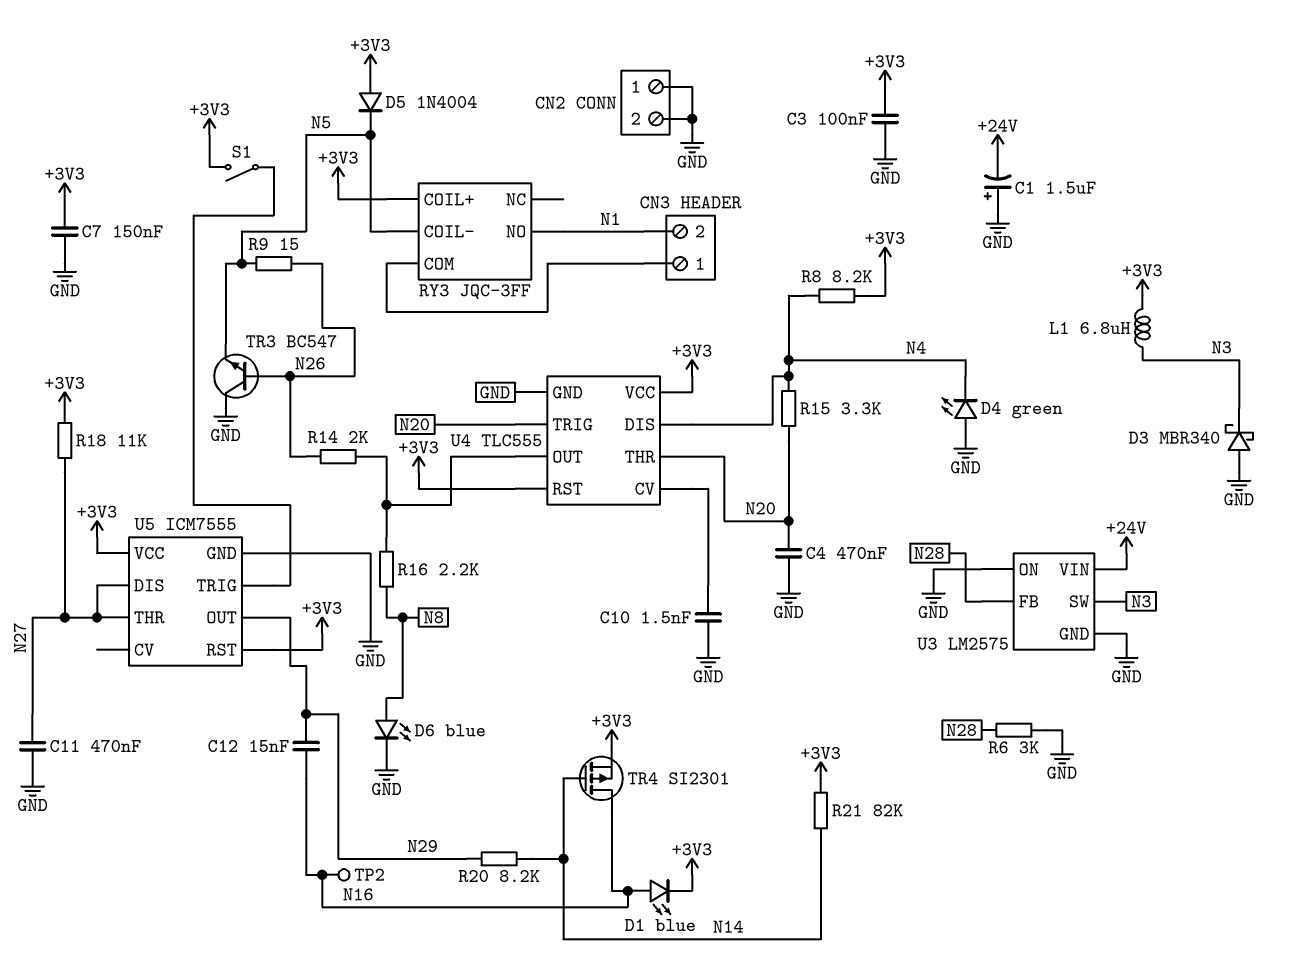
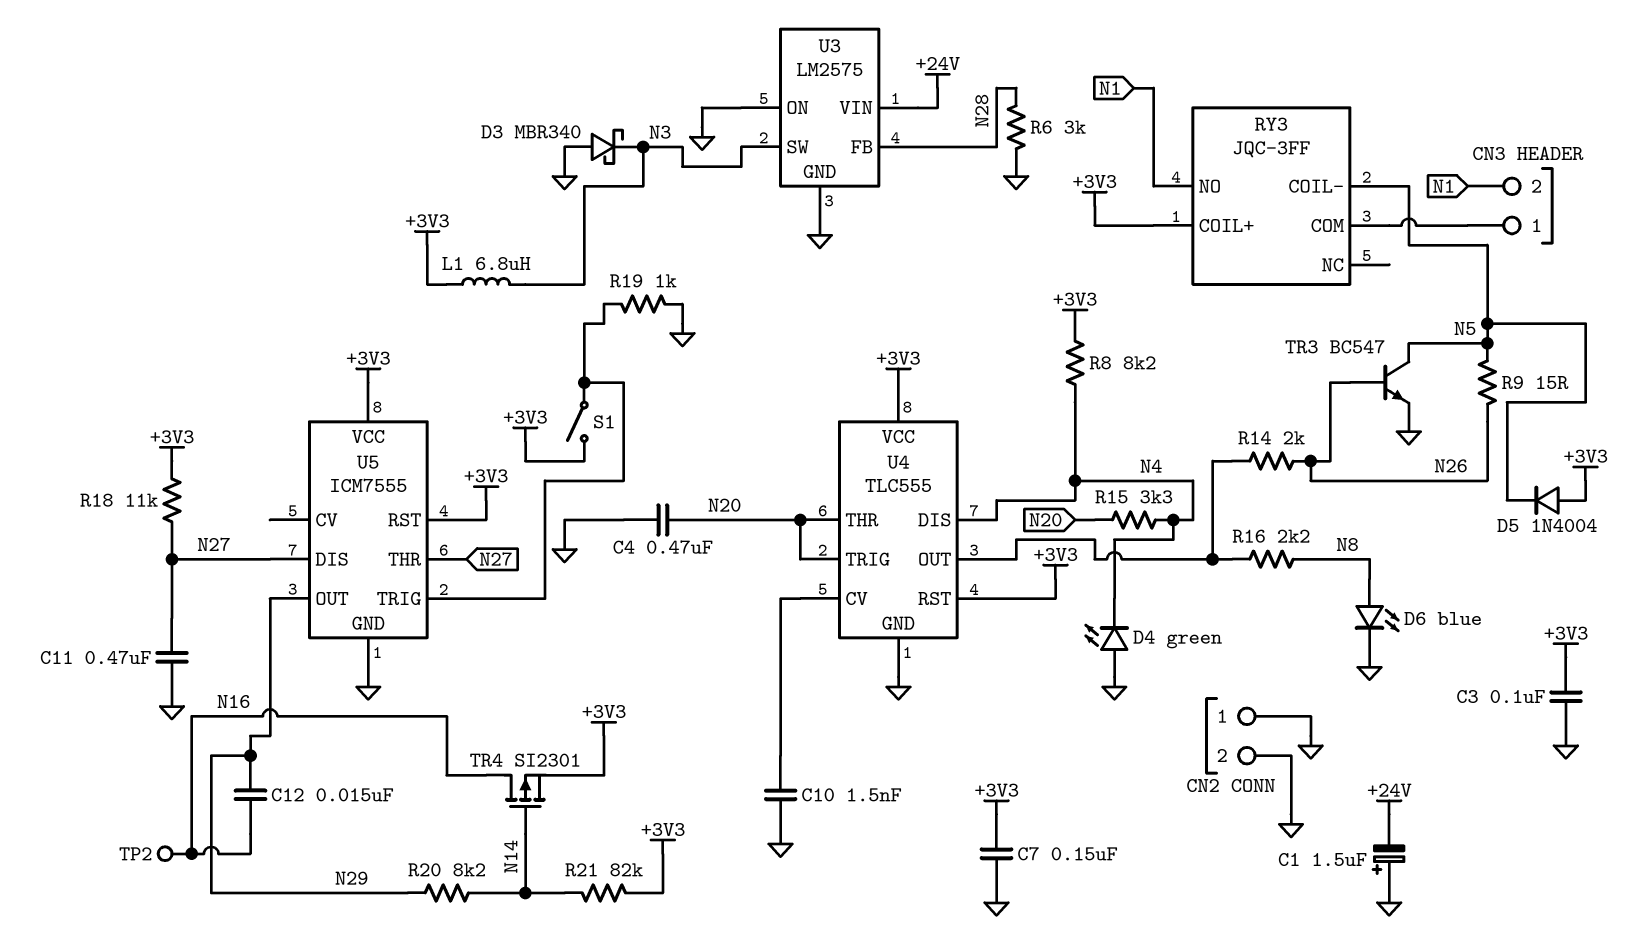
D1: LED blue (A N16, K +3V3) -> none
R19: none -> 1k (GND, U5/TRIG)
TR3: NPN BC547 (B N26, C GND, E N5) -> NPN BC547 (B N26, C N5, E GND)

